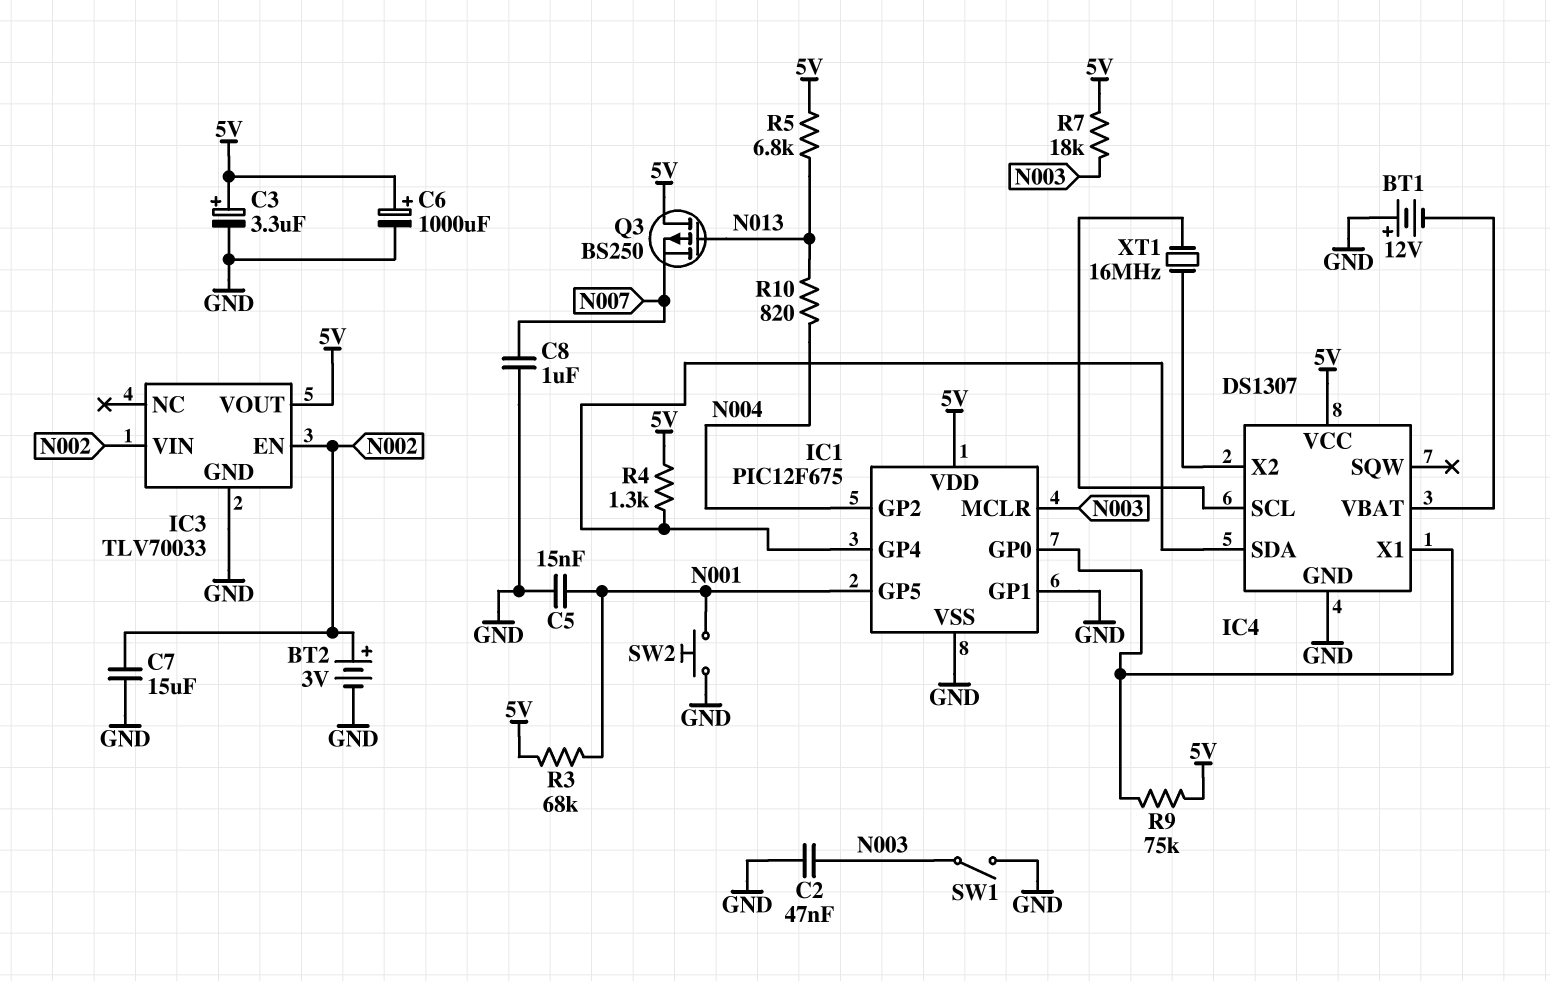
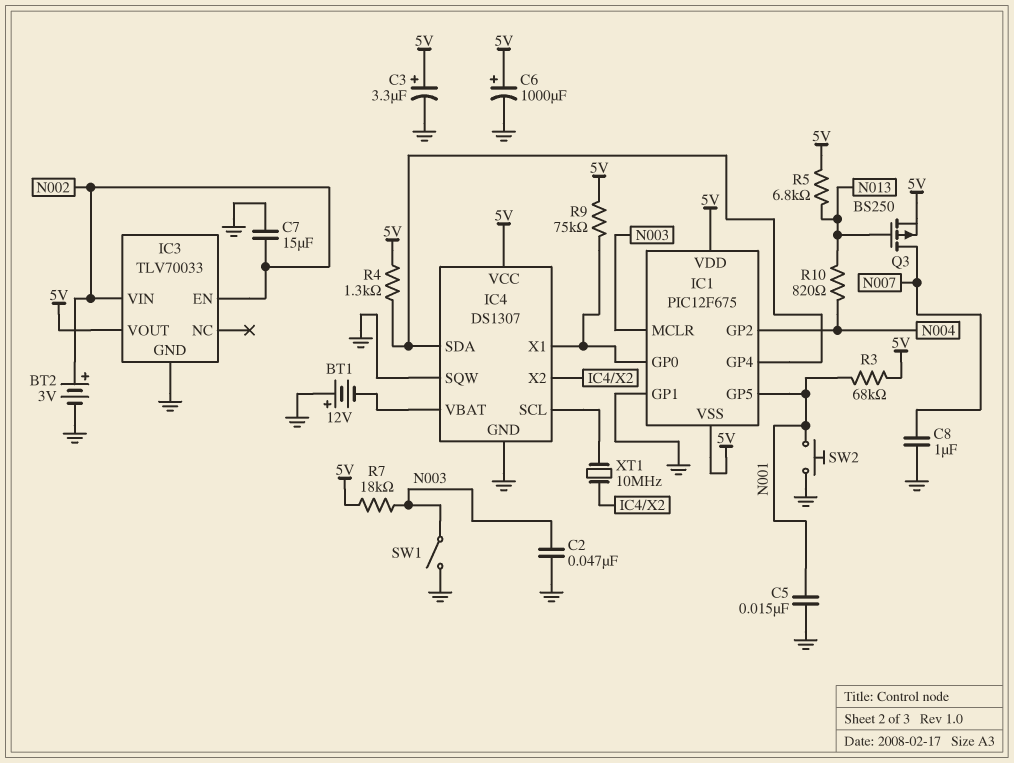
IC1 pin VSS: GND -> 5V
IC4 pin SQW: none -> GND
Q3: PMOS BS250 (G N013, D 5V, S N007) -> PMOS BS250 (G N013, D N007, S 5V)
XT1: 16MHz (IC4/SCL, IC4/X2) -> 10MHz (IC4/SCL, IC4/X2)

